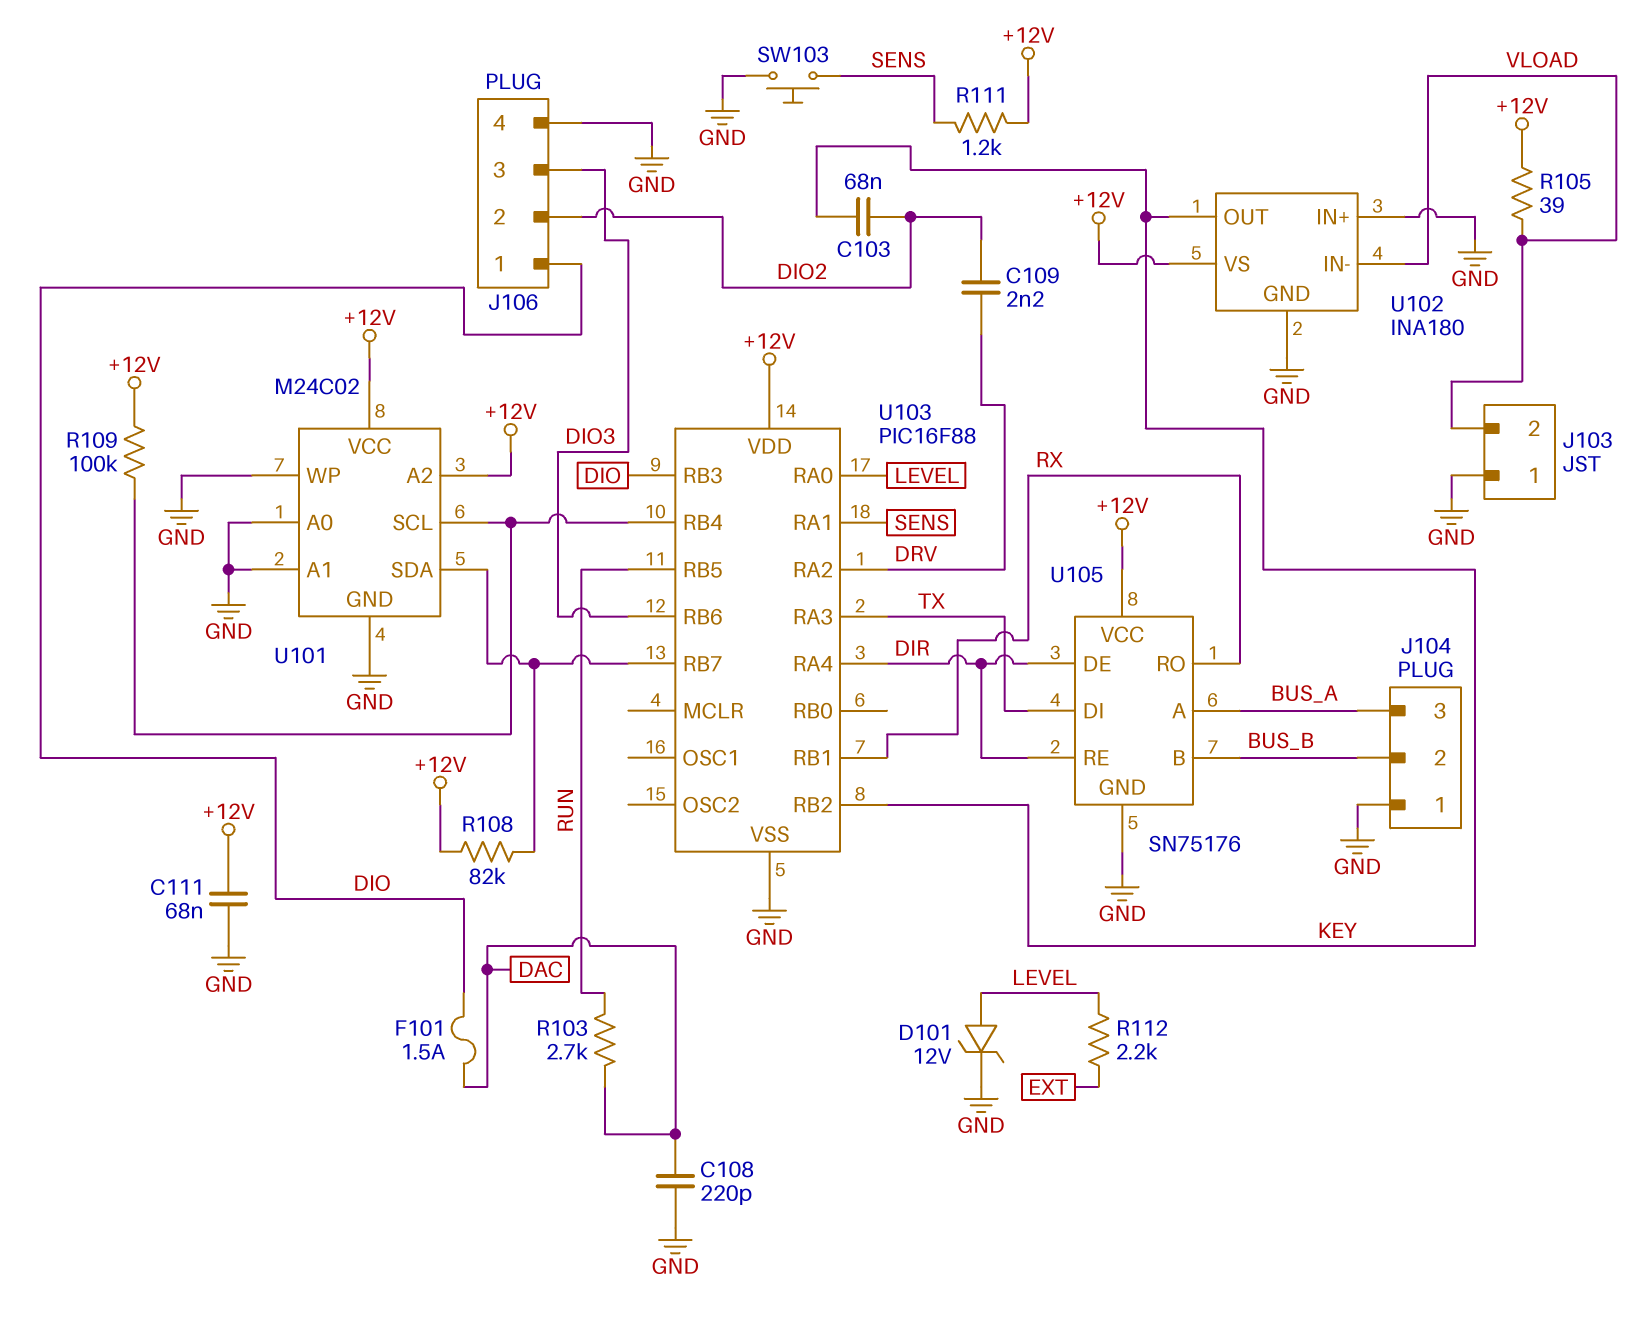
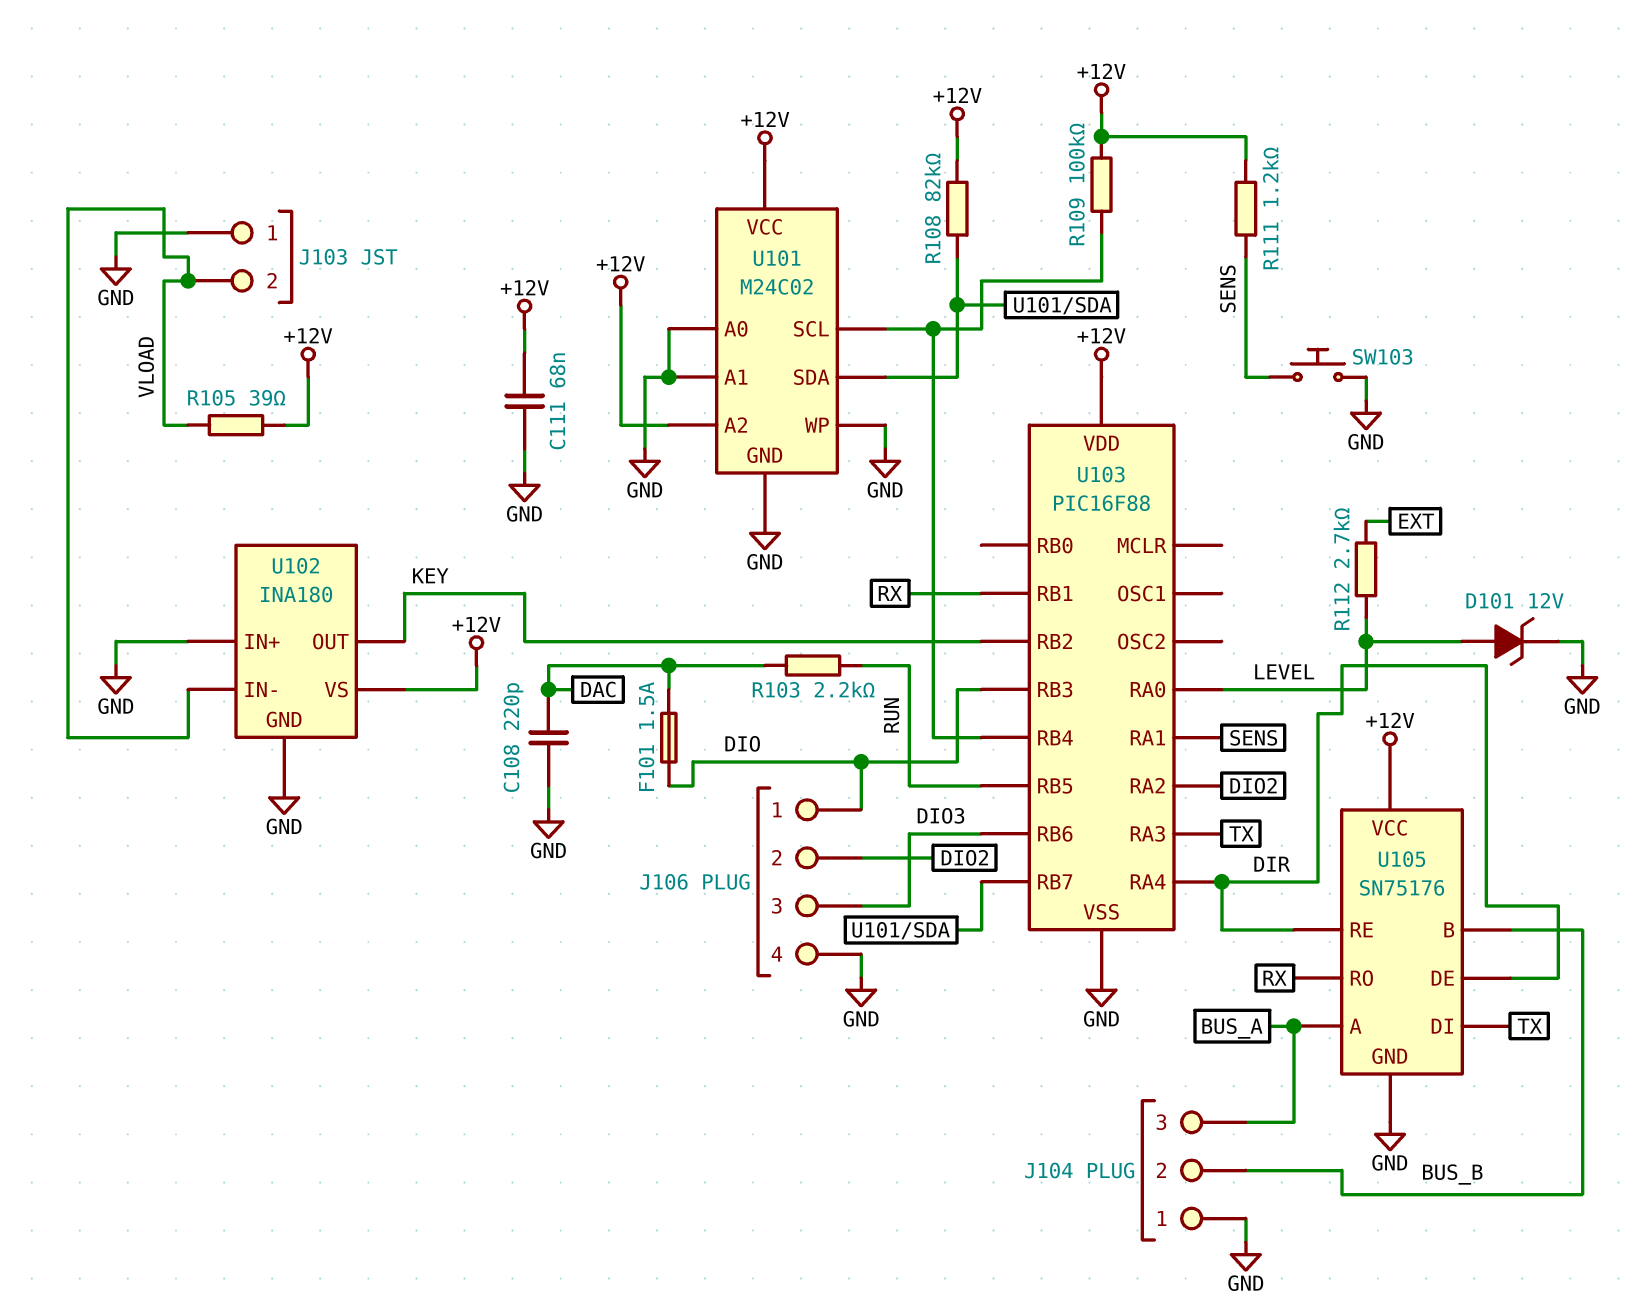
C103: 68nF (DIO2, KEY) -> none
C109: 2.2nF (DIO2, DRV) -> none
R103: 2.7k (DAC, RUN) -> 2.2k (DAC, RUN)
R112: 2.2k (EXT, LEVEL) -> 2.7k (EXT, LEVEL)
U103 pin RA2: DRV -> DIO2

